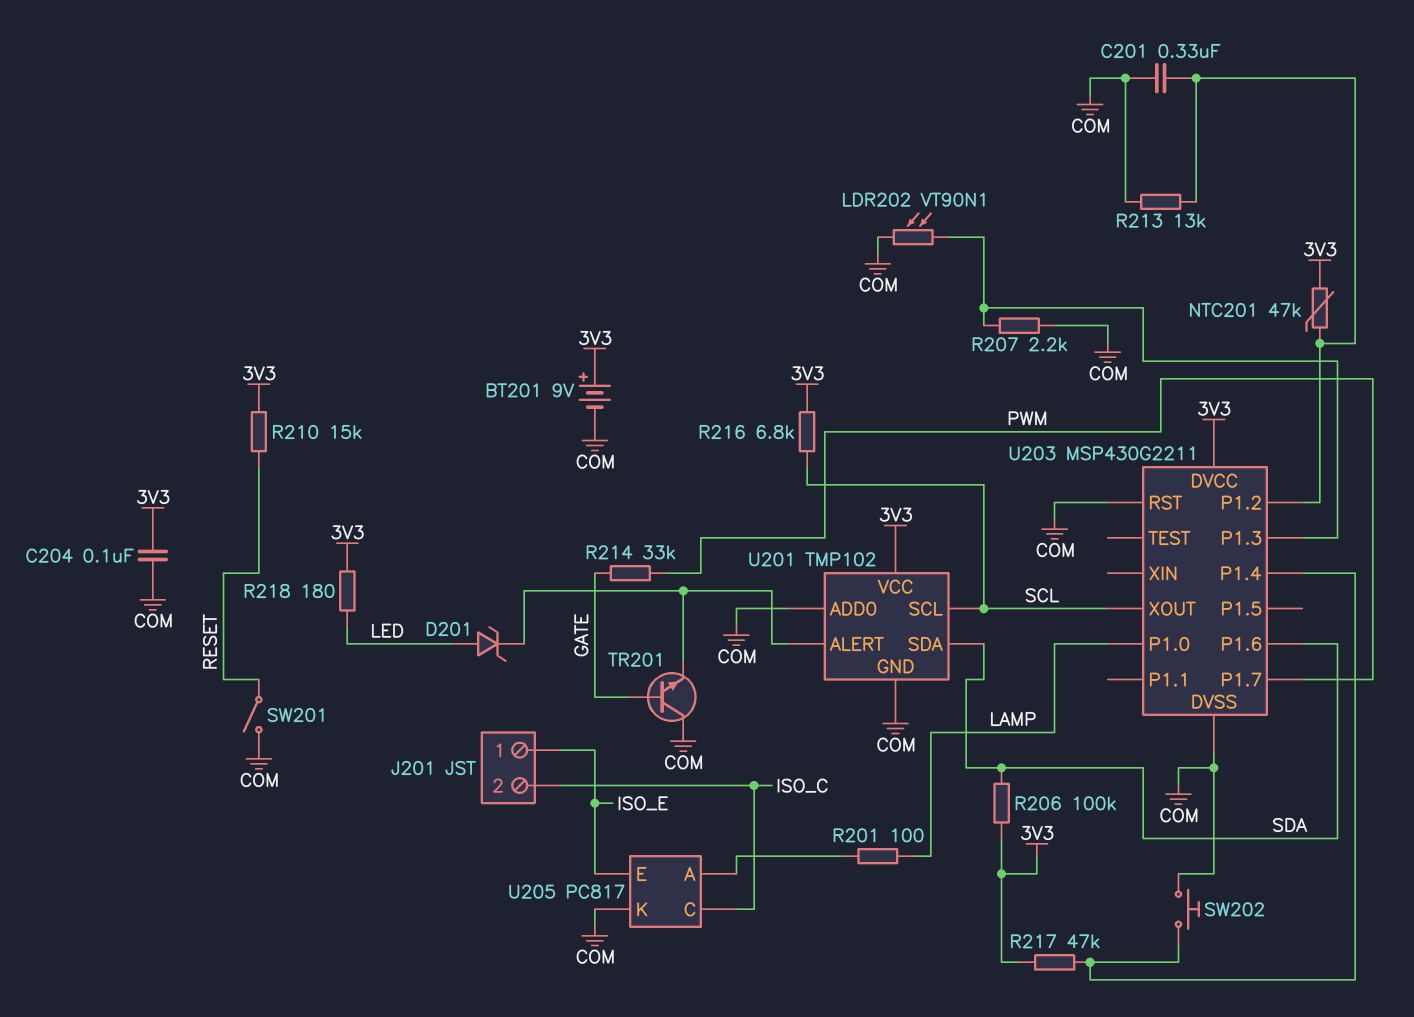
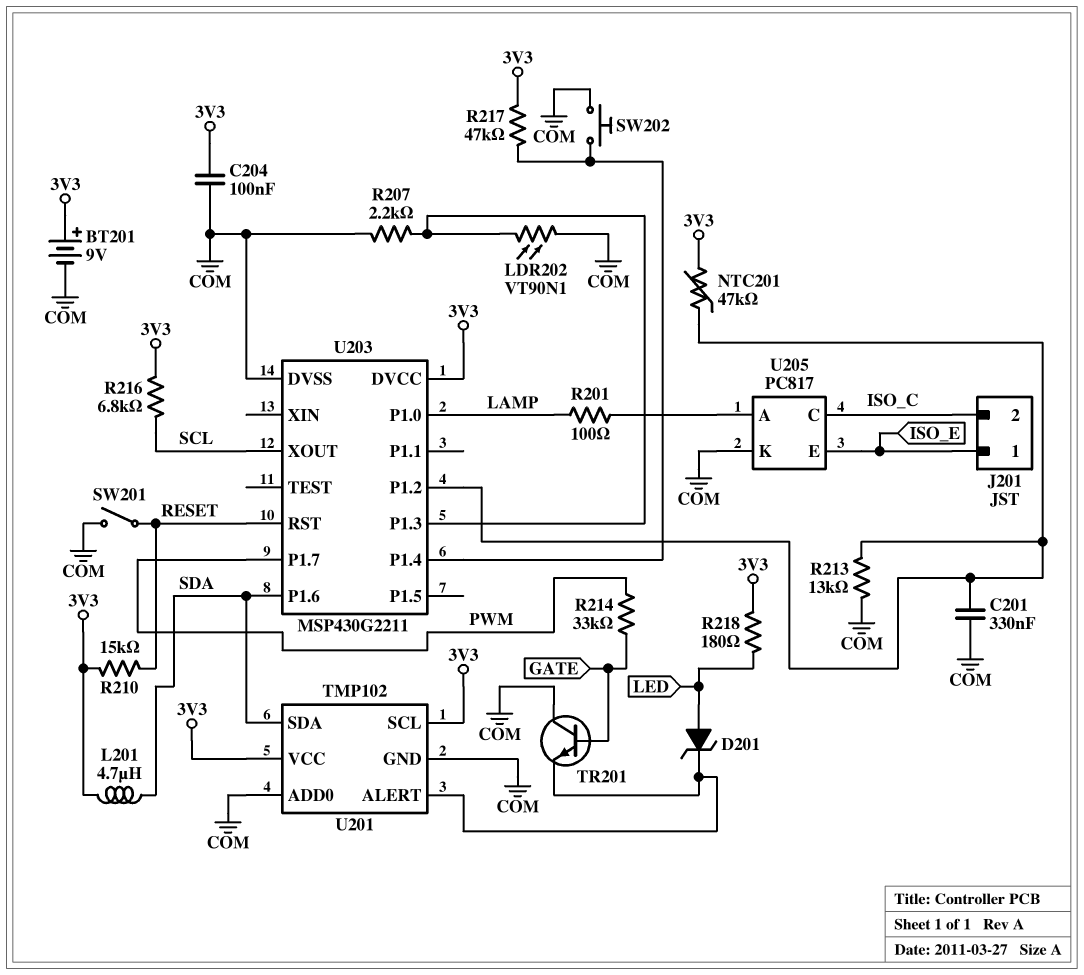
L201: none -> 4.7uH (3V3, SDA)
R206: 100k (3V3, SDA) -> none
U201 pin SCL: SCL -> 3V3
U203 pin RST: COM -> RESET

